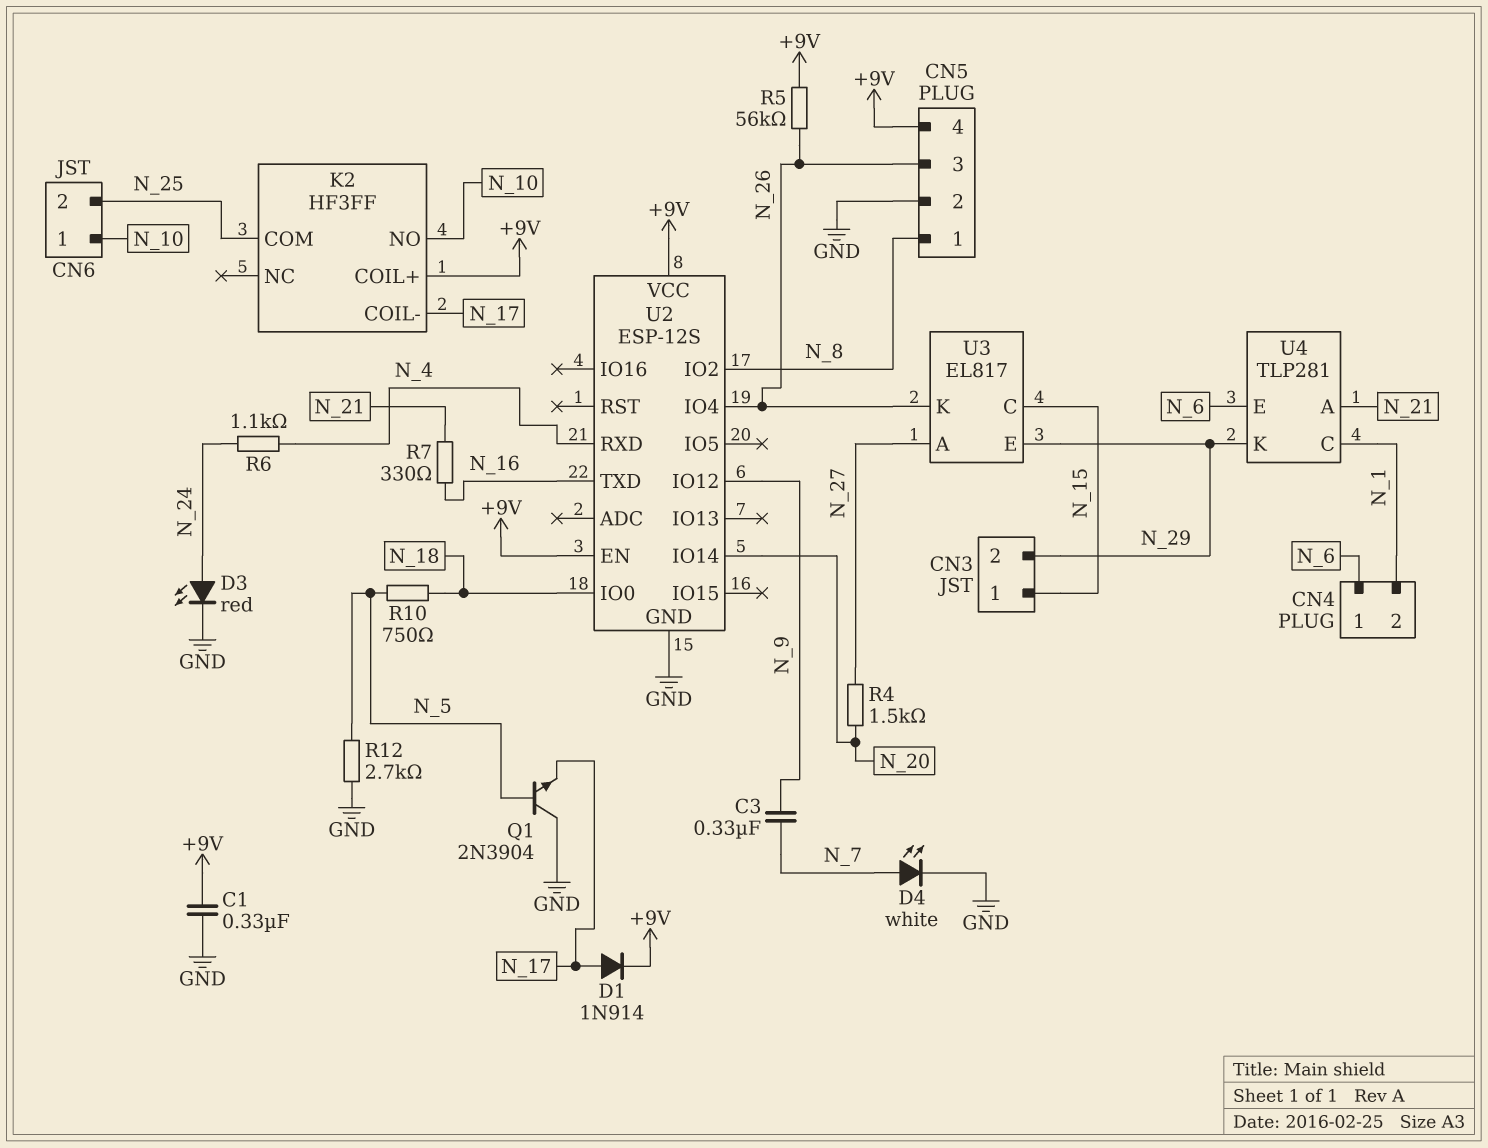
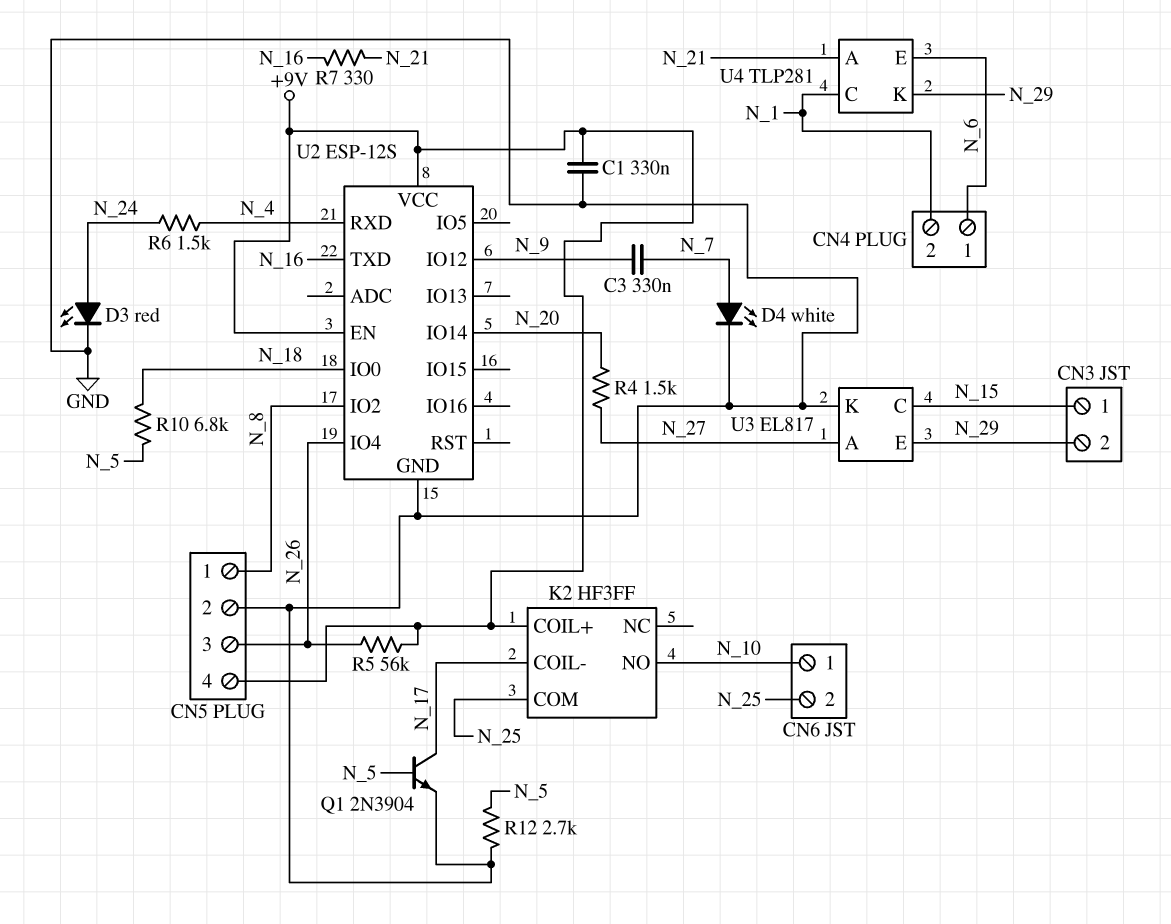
D1: diode 1N914 (A N_17, K +9V) -> none
Q1: NPN 2N3904 (B N_5, C GND, E N_17) -> NPN 2N3904 (B N_5, C N_17, E GND)
R6: 1.1k (N_4, N_24) -> 1.5k (N_4, N_24)
R10: 750 (N_5, N_18) -> 6.8k (N_5, N_18)
U3 pin K: N_26 -> GND

